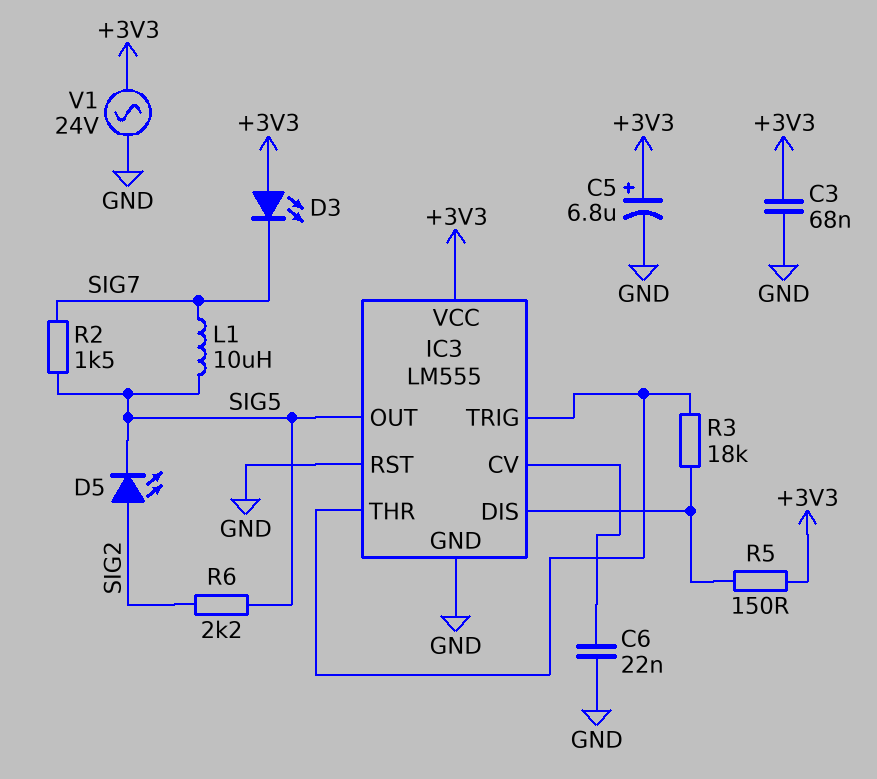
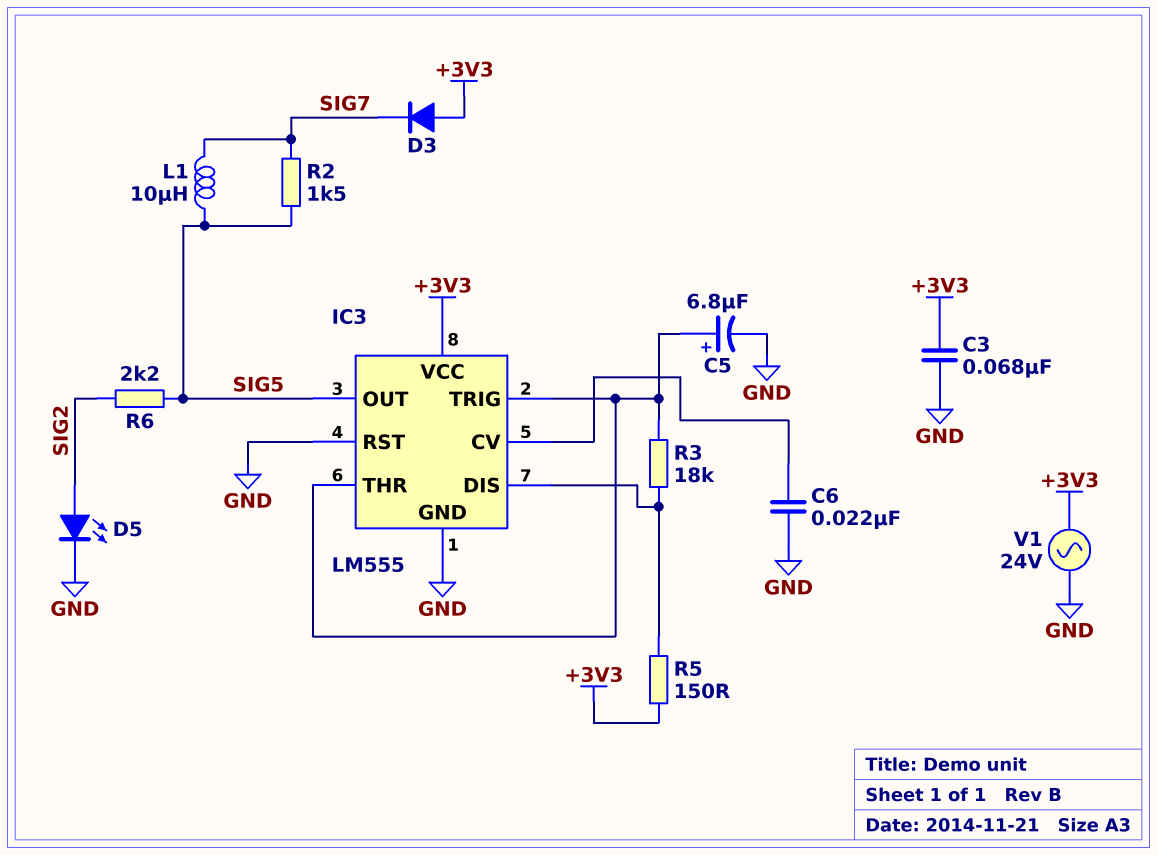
C5: 6.8uF (plus +3V3, minus GND) -> 6.8uF (plus IC3/THR, minus GND)
D3: LED (A +3V3, K SIG7) -> diode (A +3V3, K SIG7)
D5: LED (A SIG2, K SIG5) -> LED (A SIG2, K GND)

